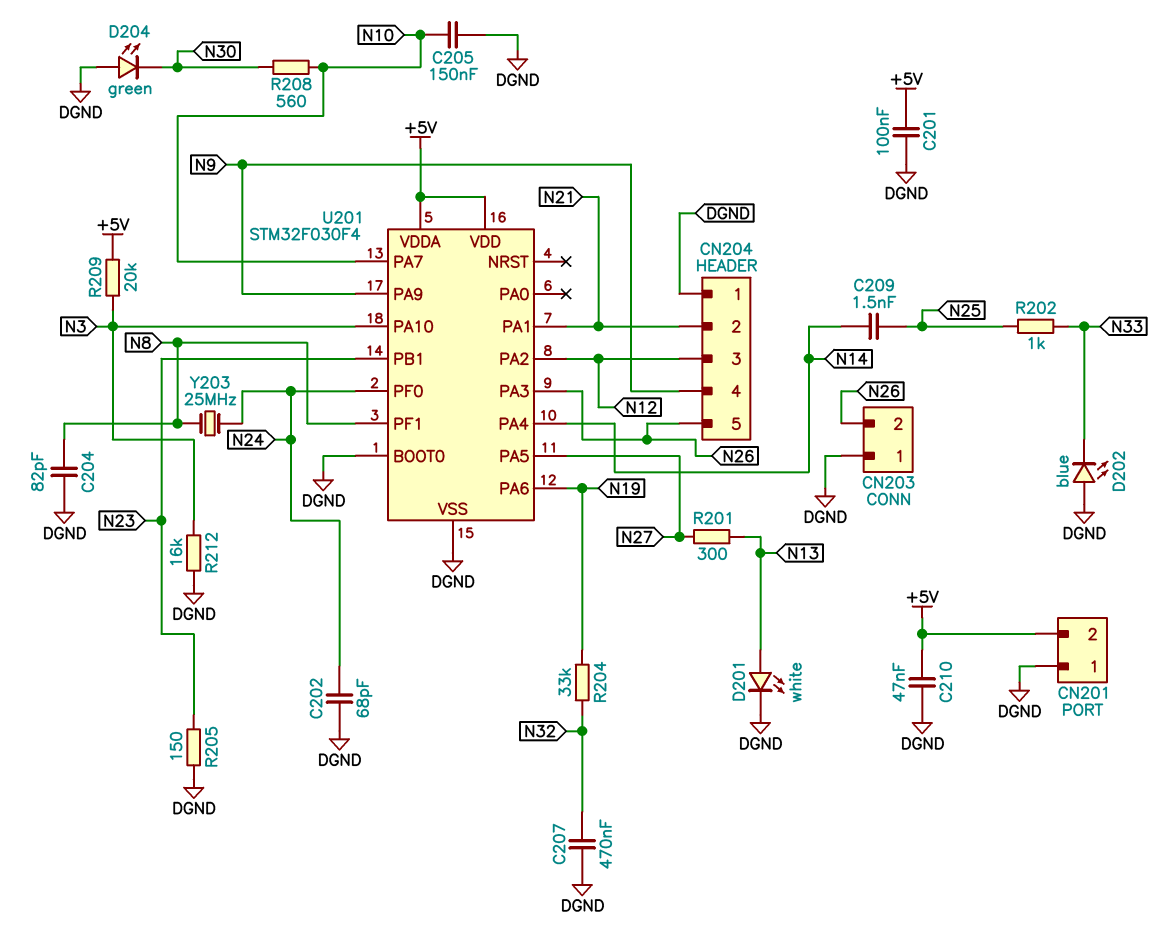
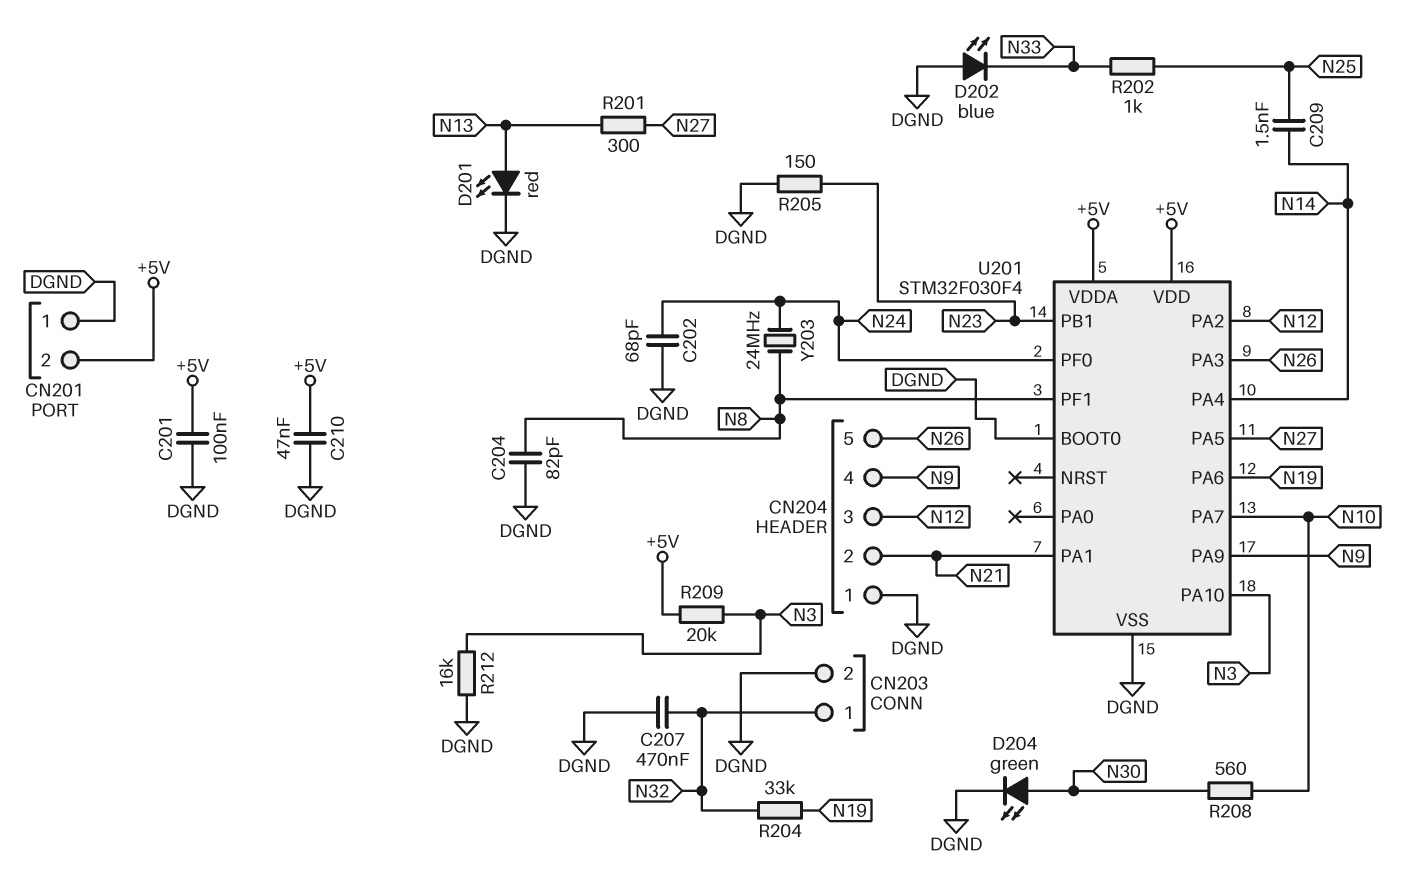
C205: 150nF (DGND, N10) -> none
CN203 pin 1: DGND -> N32
CN203 pin 2: N26 -> DGND
D201: LED white (A N13, K DGND) -> LED red (A N13, K DGND)
D204: LED green (A DGND, K N30) -> LED green (A N30, K DGND)
Y203: 25MHz (N8, N24) -> 24MHz (N8, N24)

